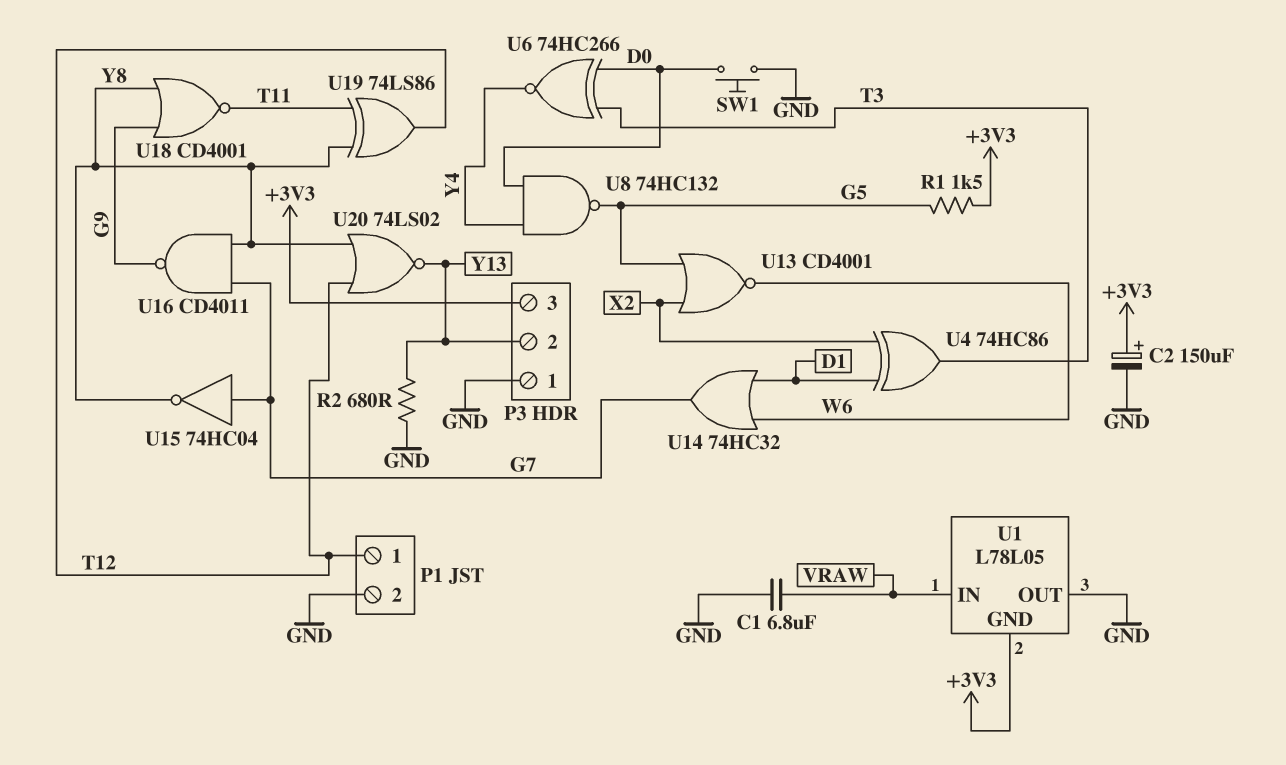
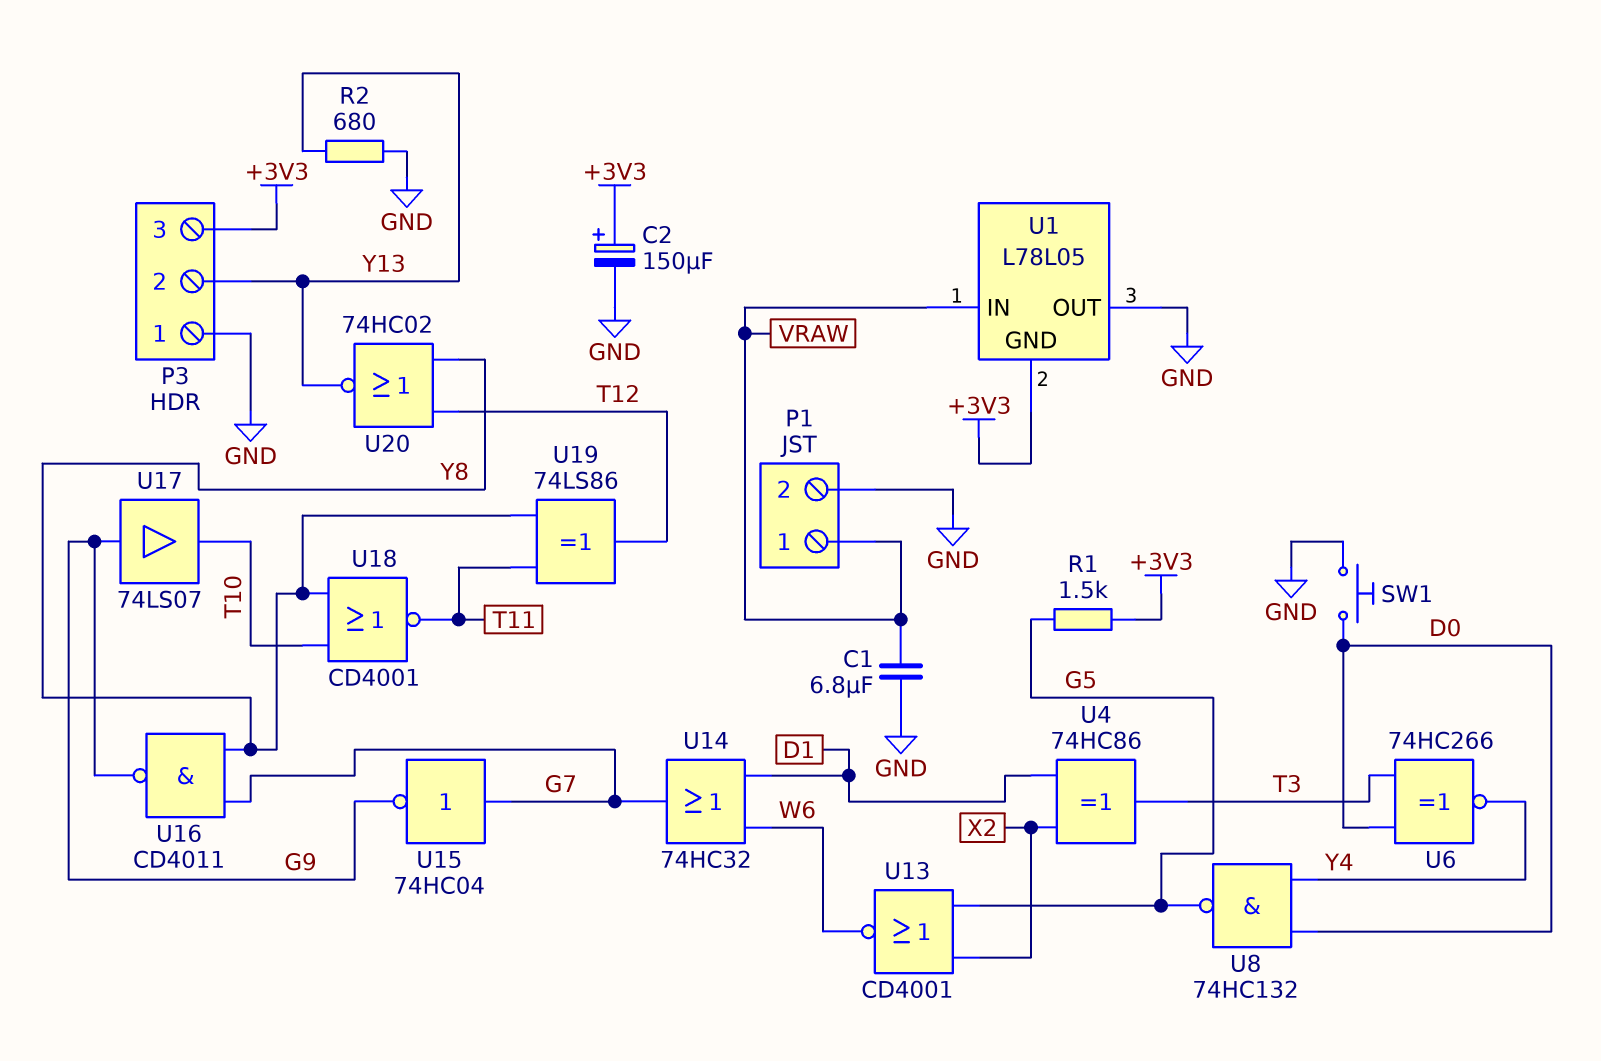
P1 pin 1: T12 -> VRAW
U15: NOT 74HC04 (in G7, out Y8) -> NOT 74HC04 (in G7, out G9)
U17: none -> buffer 74LS07 (in G9, out T10)
U18: NOR CD4001 (in G9, in Y8, out T11) -> NOR CD4001 (in T10, in Y8, out T11)
U20: NOR 74LS02 (in T12, in Y8, out Y13) -> NOR 74HC02 (in T12, in Y8, out Y13)

